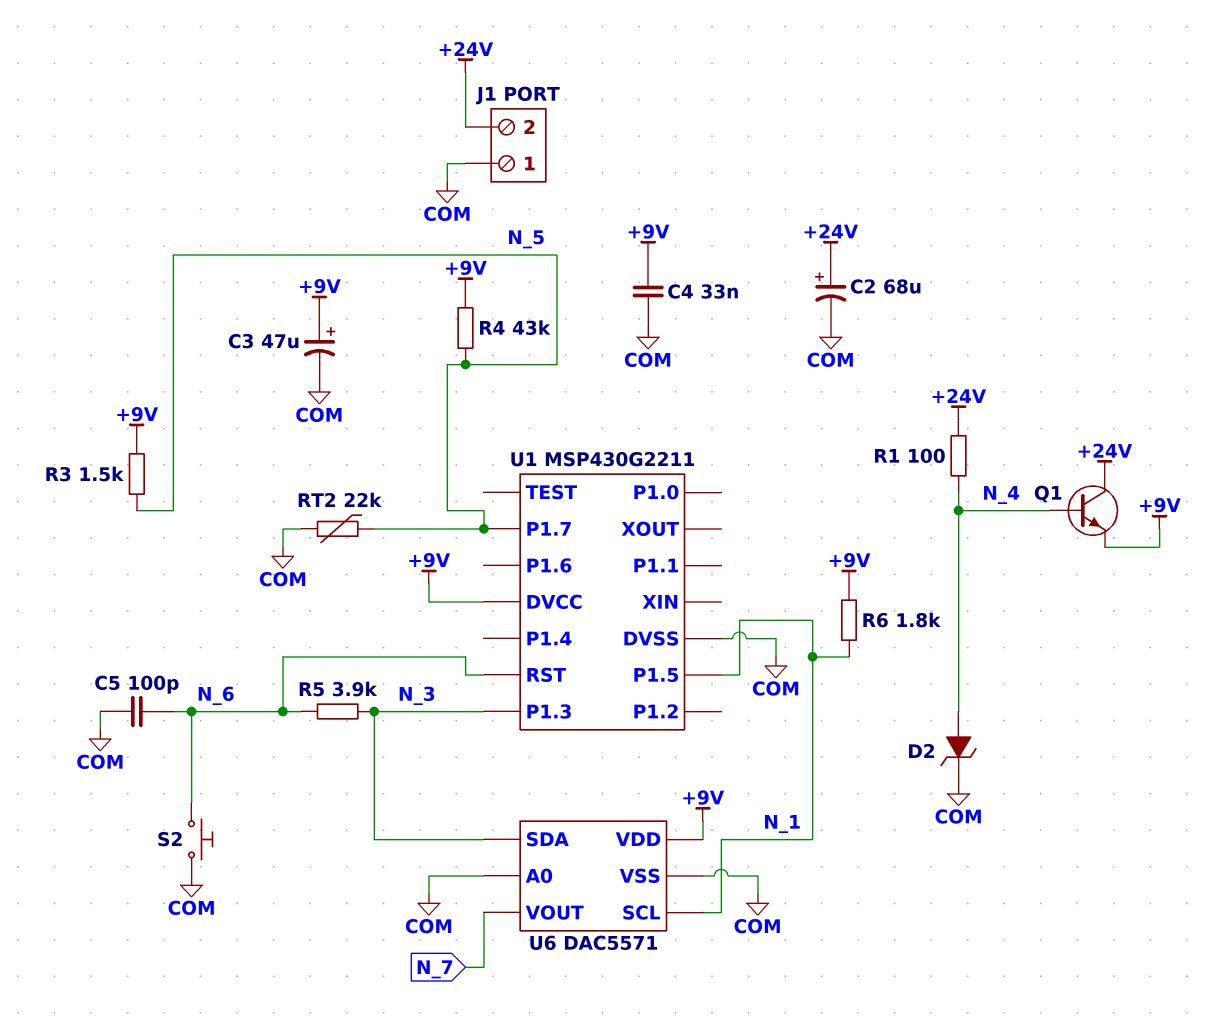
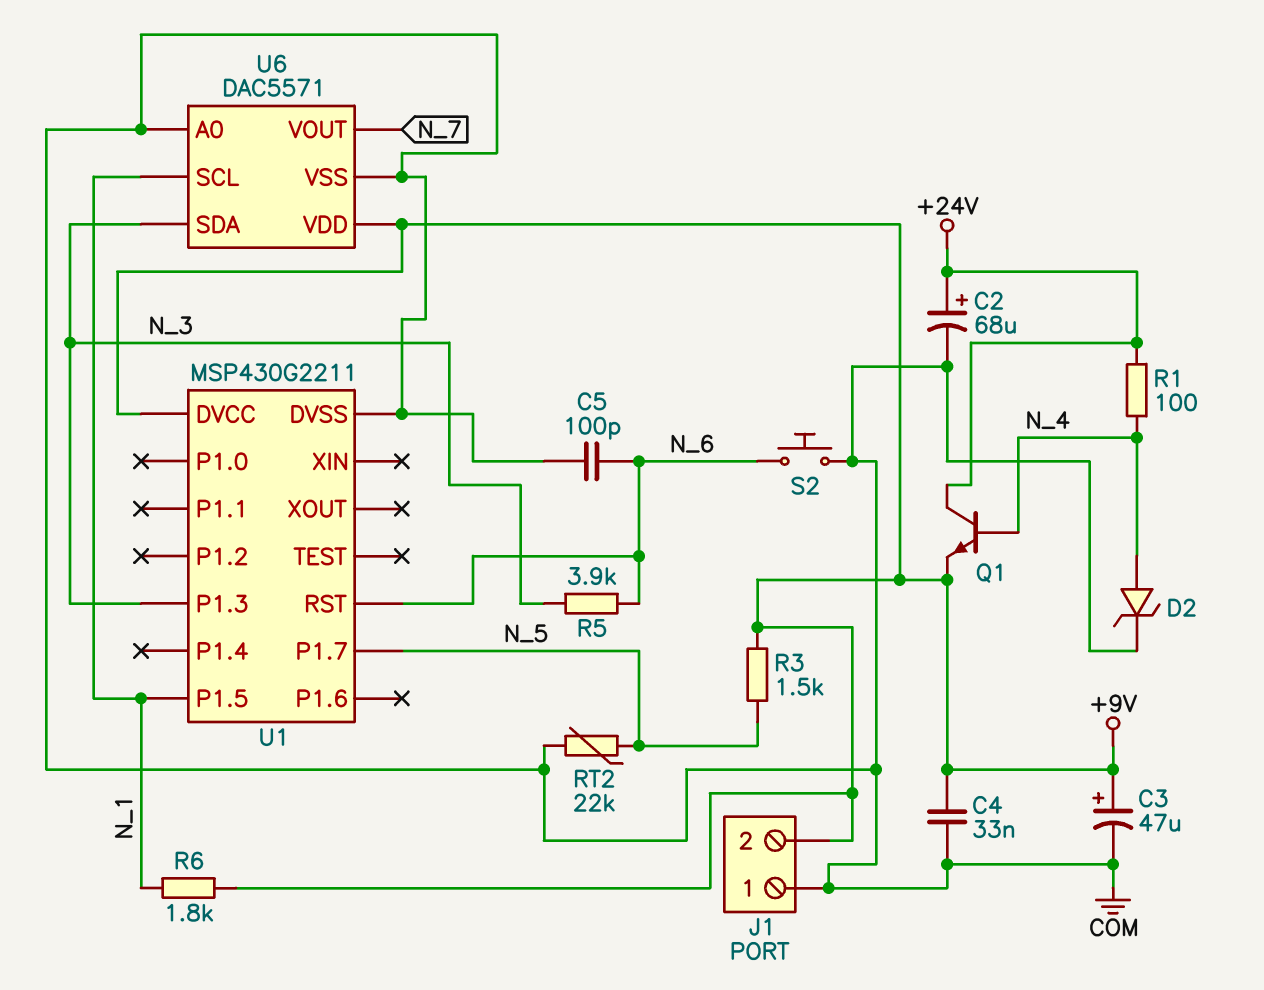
J1 pin 2: +24V -> +9V
R4: 43k (+9V, N_5) -> none

